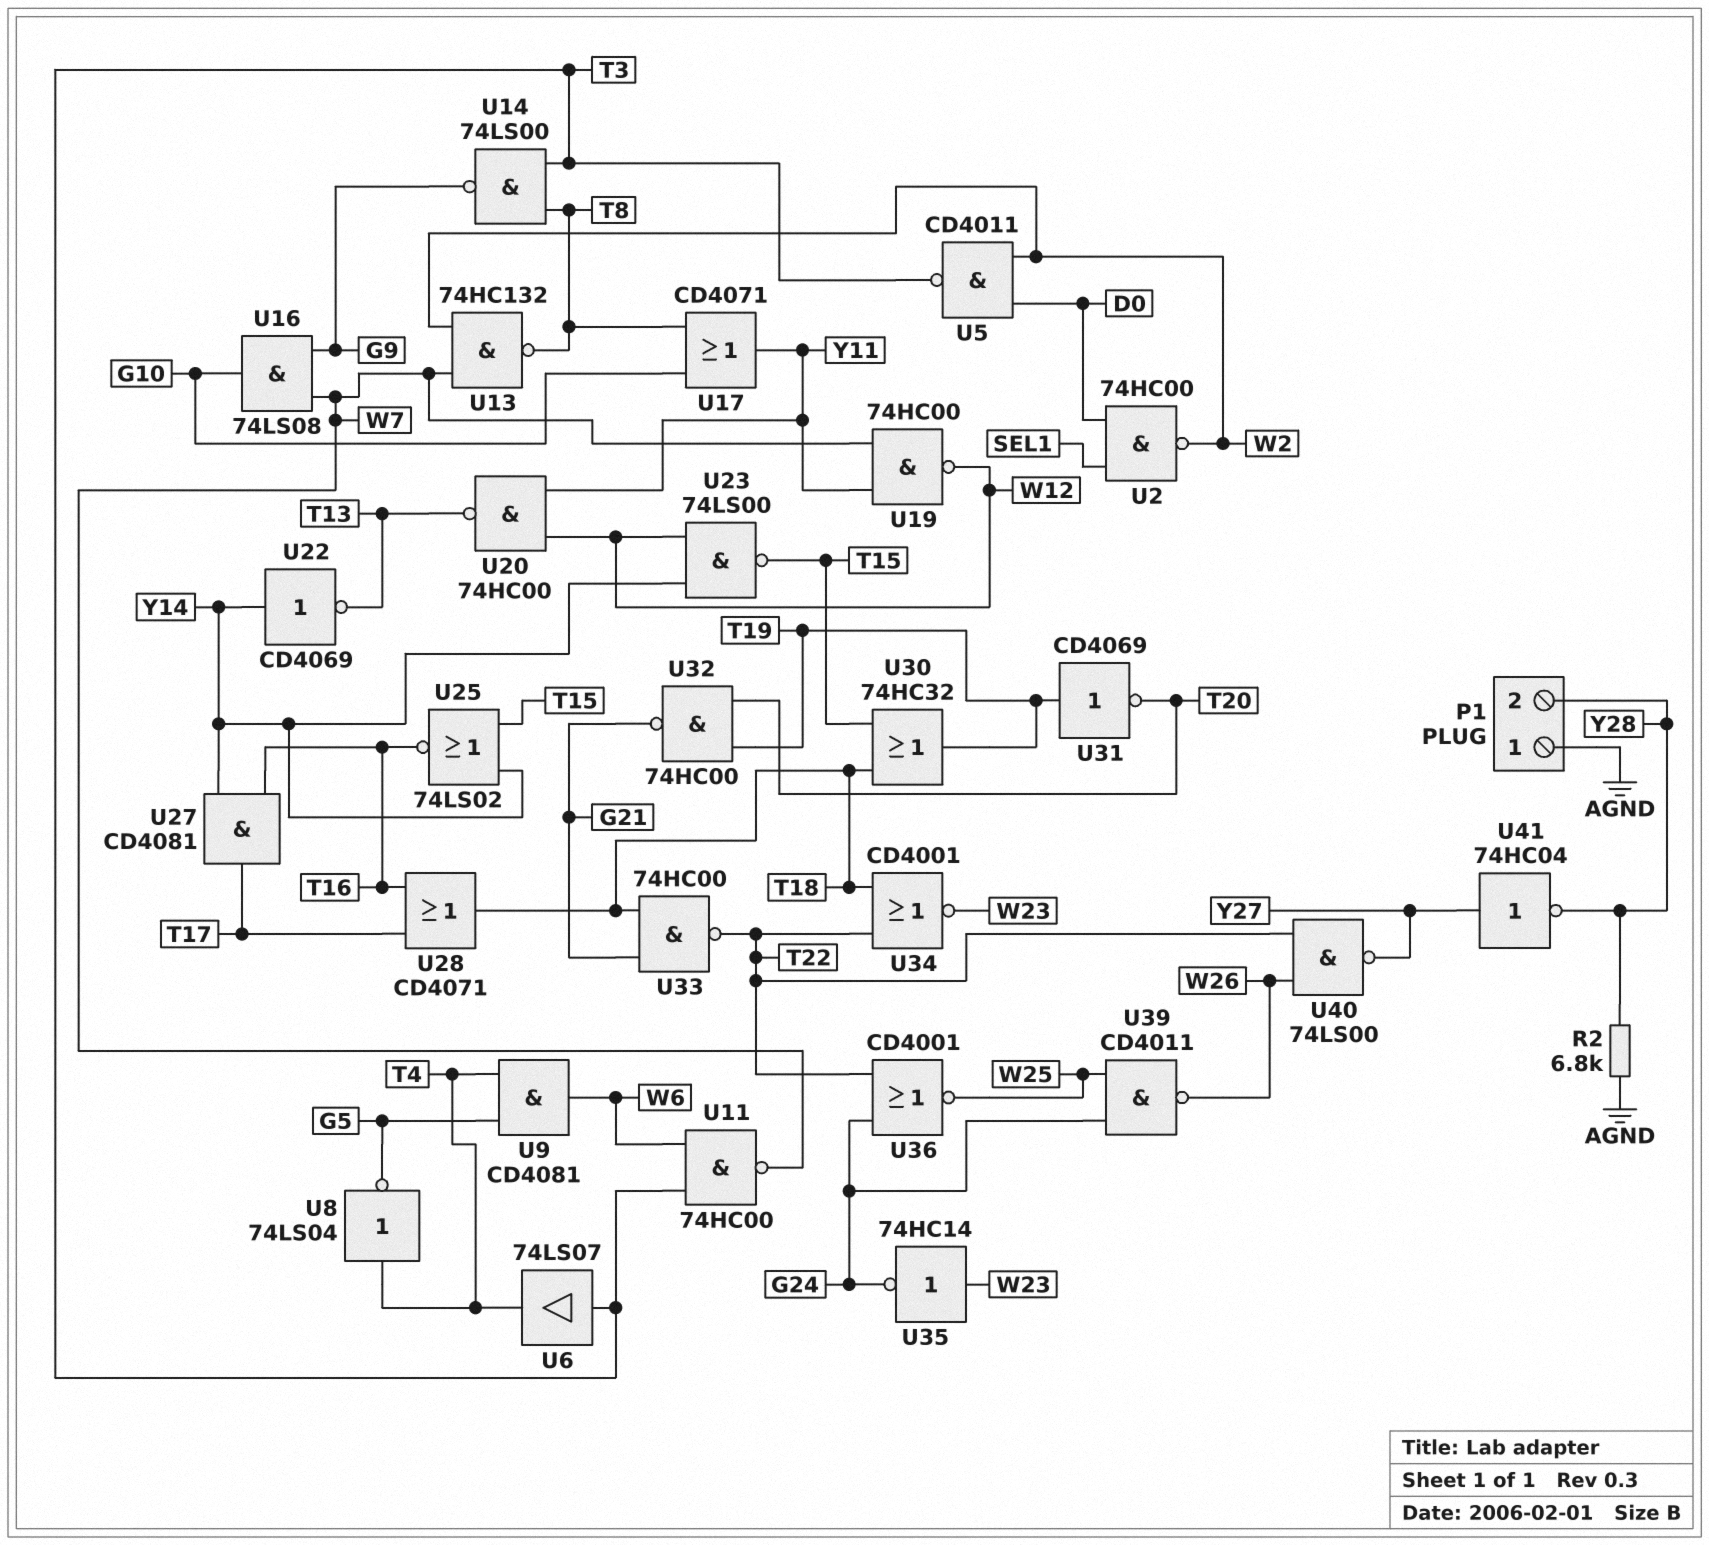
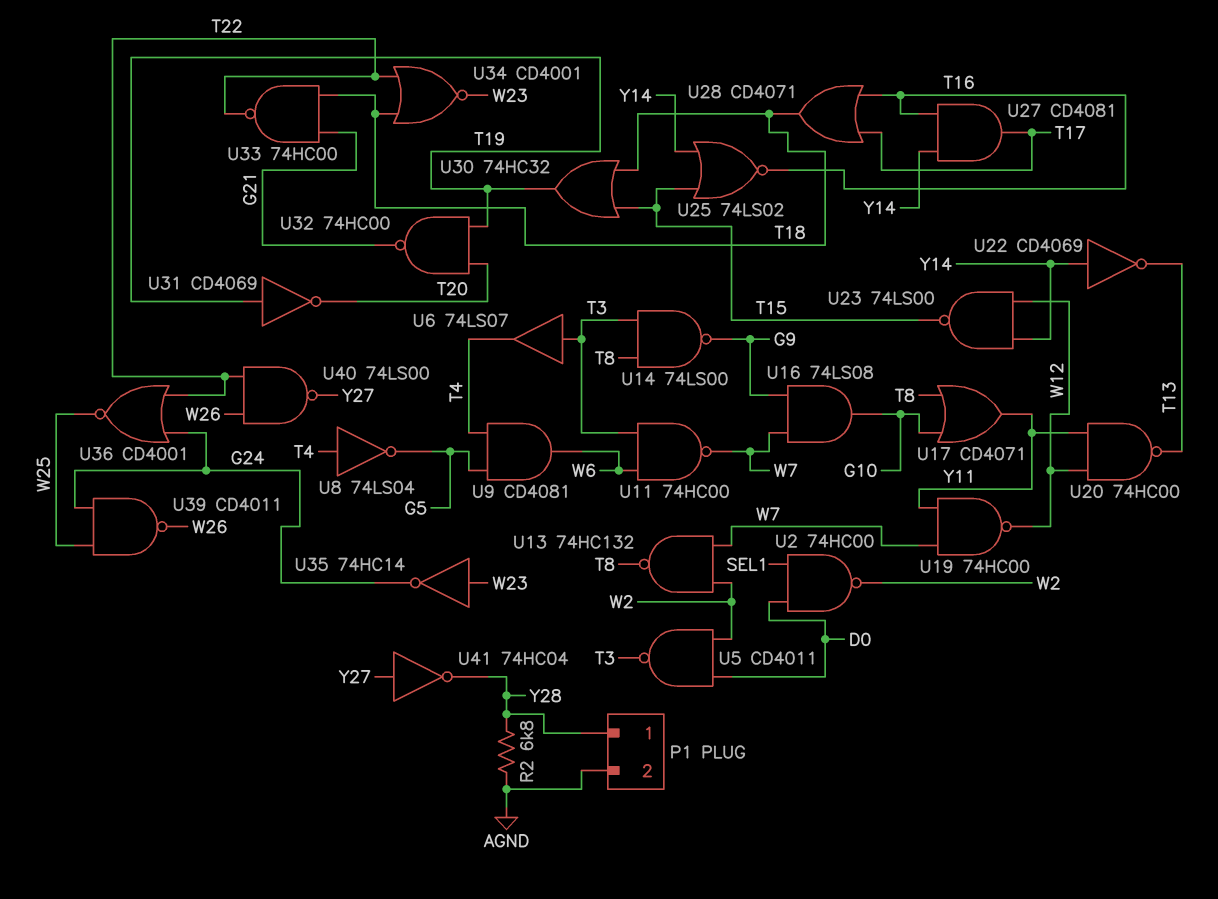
P1 pin 1: AGND -> Y28
P1 pin 2: Y28 -> AGND

